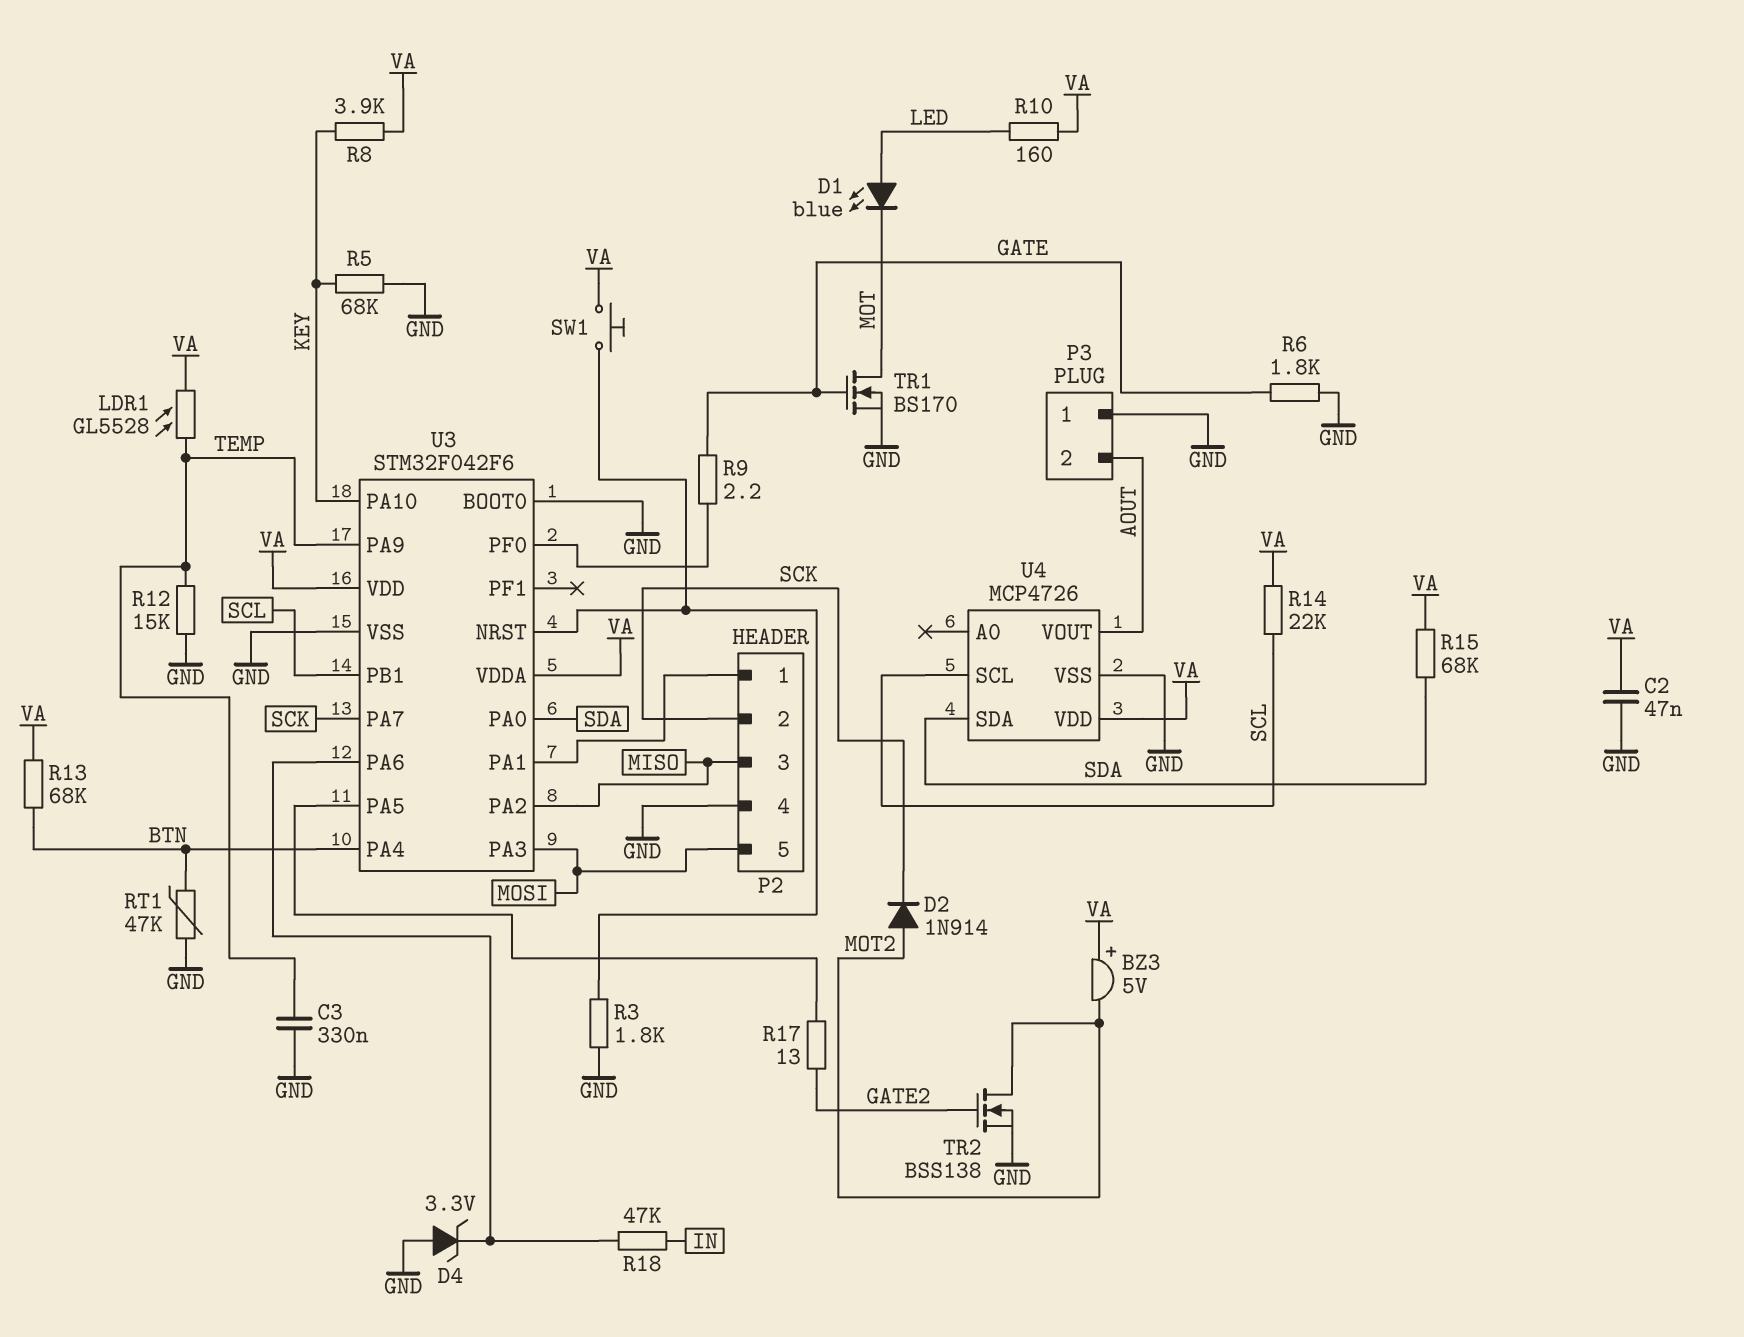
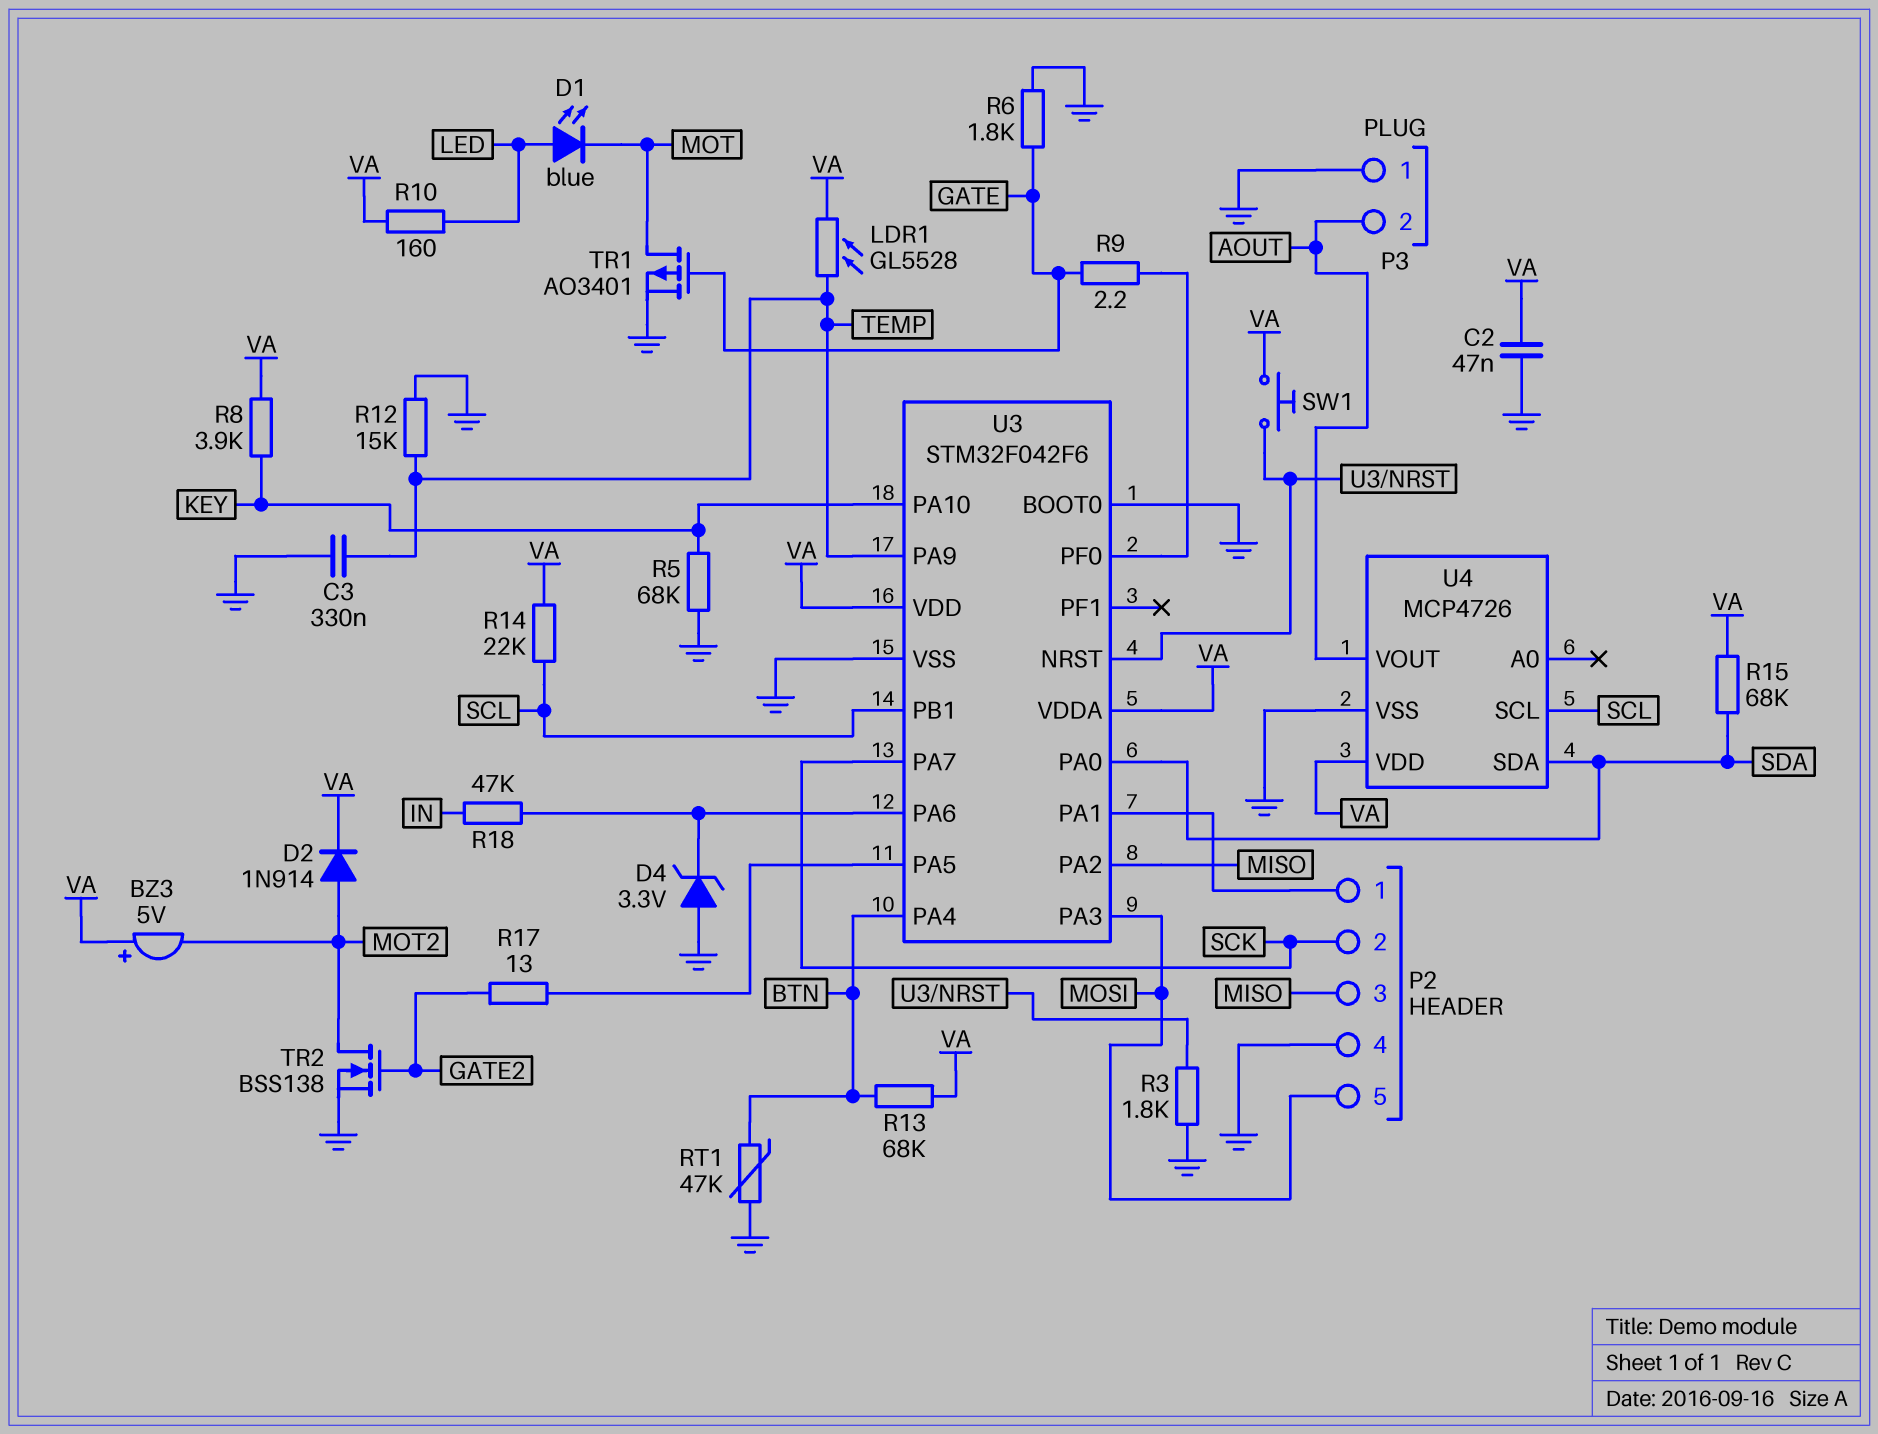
D2: diode 1N914 (A MOT2, K SCK) -> diode 1N914 (A MOT2, K VA)
TR1: NMOS BS170 (G GATE, D MOT, S GND) -> PMOS AO3401 (G GATE, D MOT, S GND)

